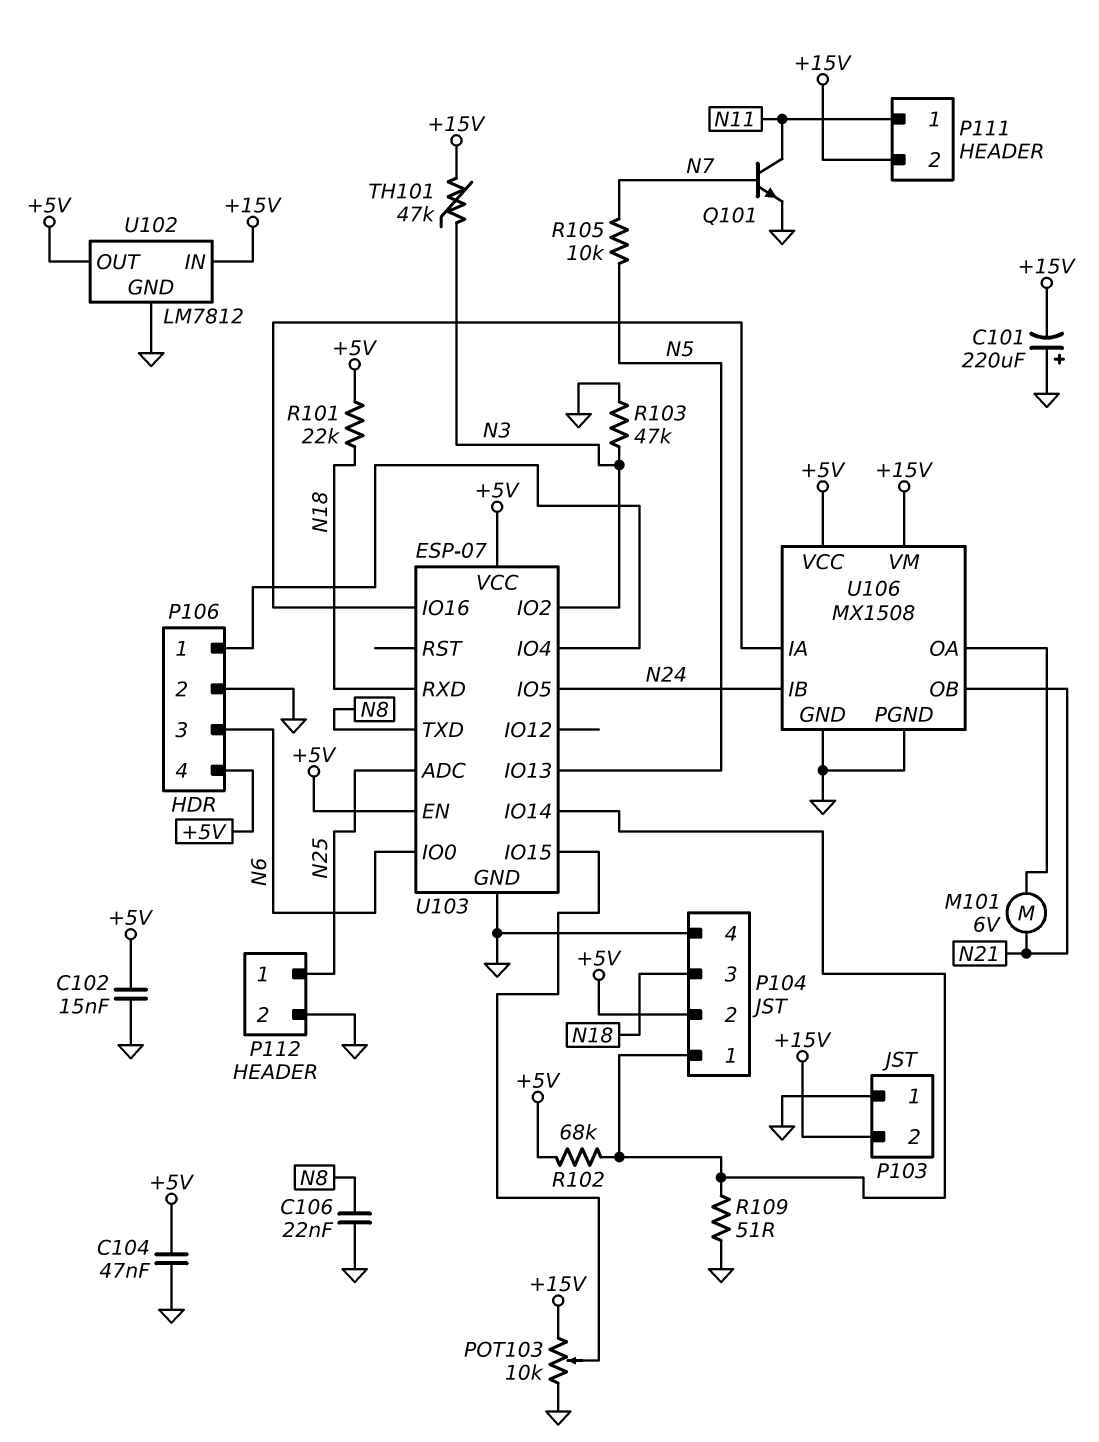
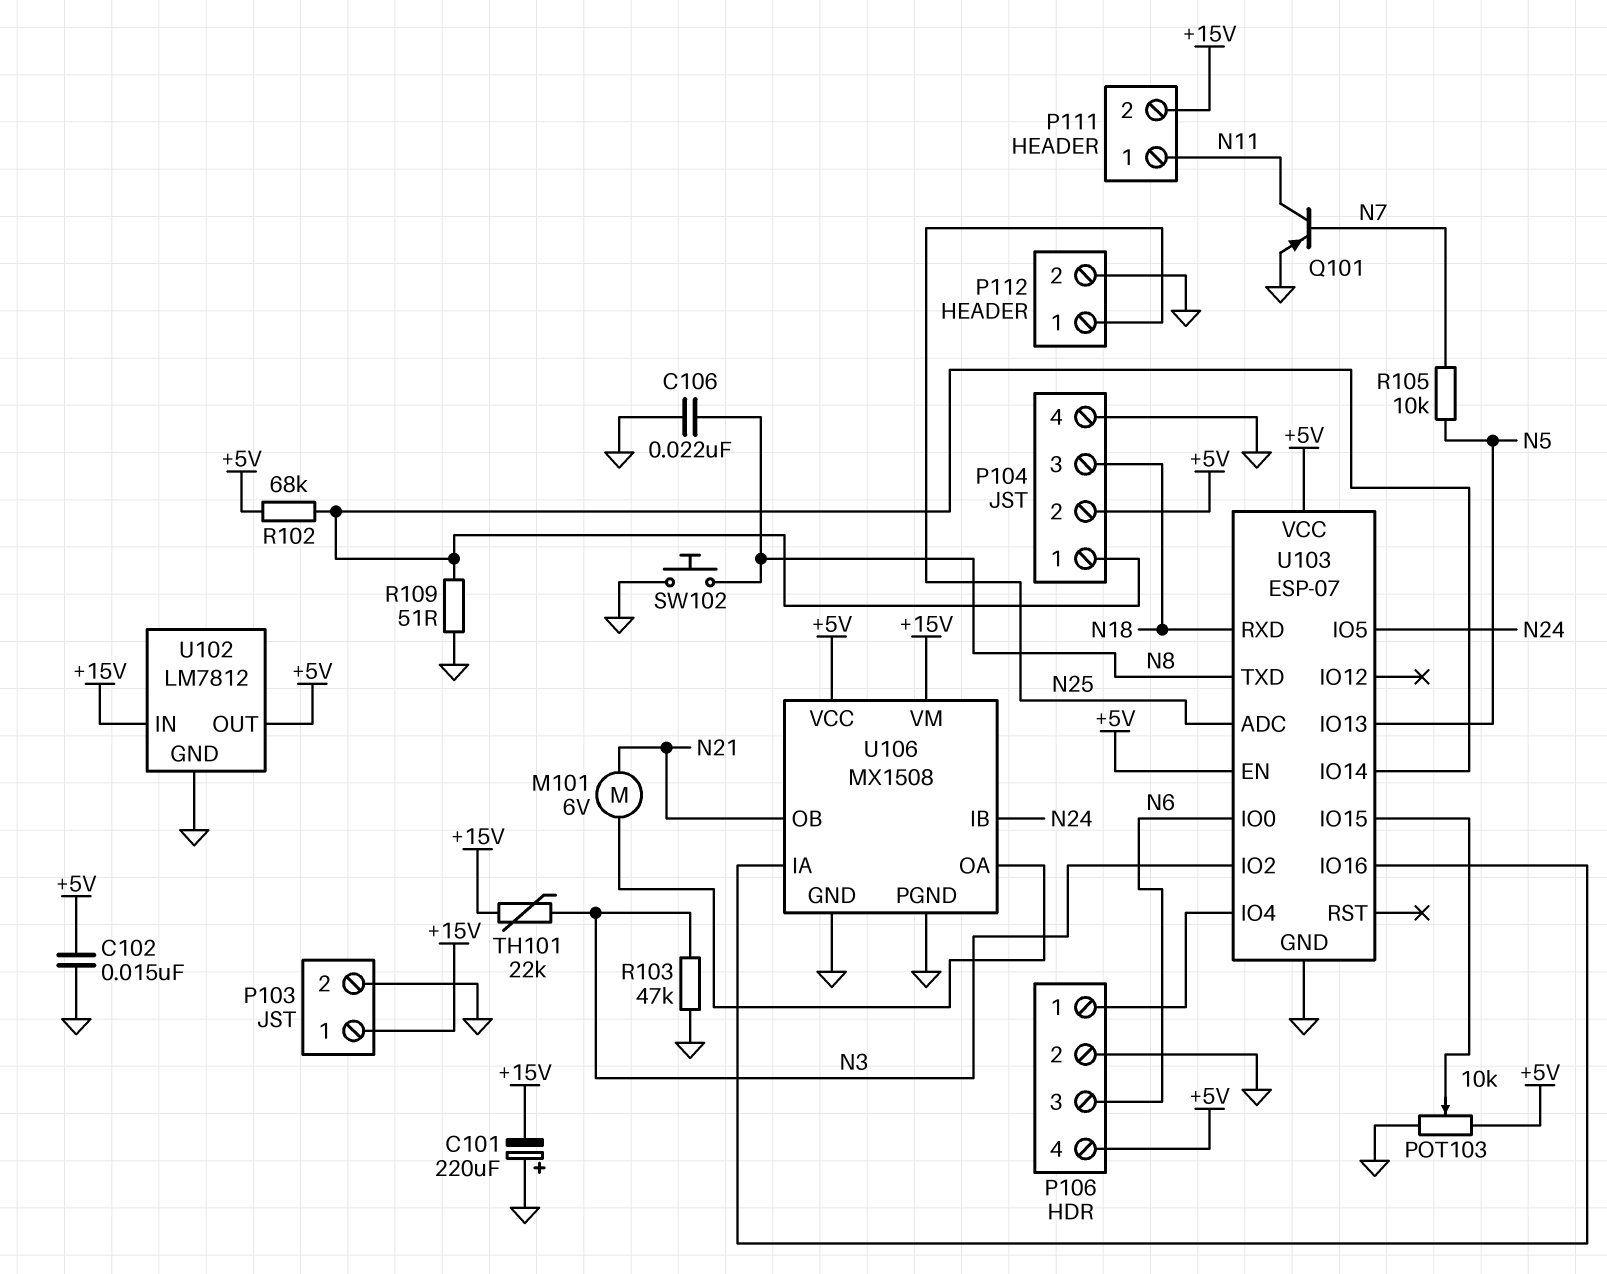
C104: 47nF (+5V, GND) -> none
P103 pin 1: GND -> +15V
P103 pin 2: +15V -> GND
POT103: 10k (+15V, GND, wiper U103/IO15) -> 10k (+5V, GND, wiper U103/IO15)
Q101: NPN (B N7, C N11, E GND) -> PNP (B N7, C N11, E GND)
R101: 22k (+5V, N18) -> none
SW102: none -> button (GND, N8)
TH101: 47k (+15V, N3) -> 22k (+15V, N3)

